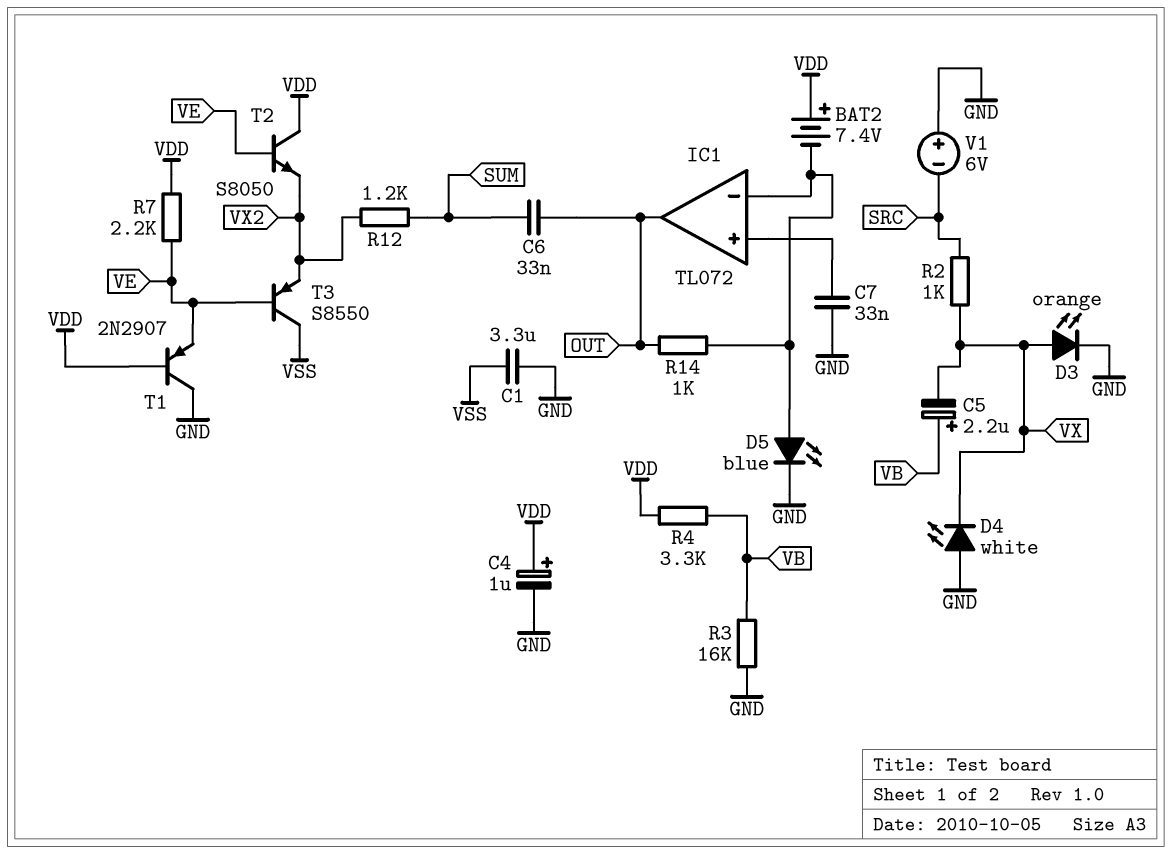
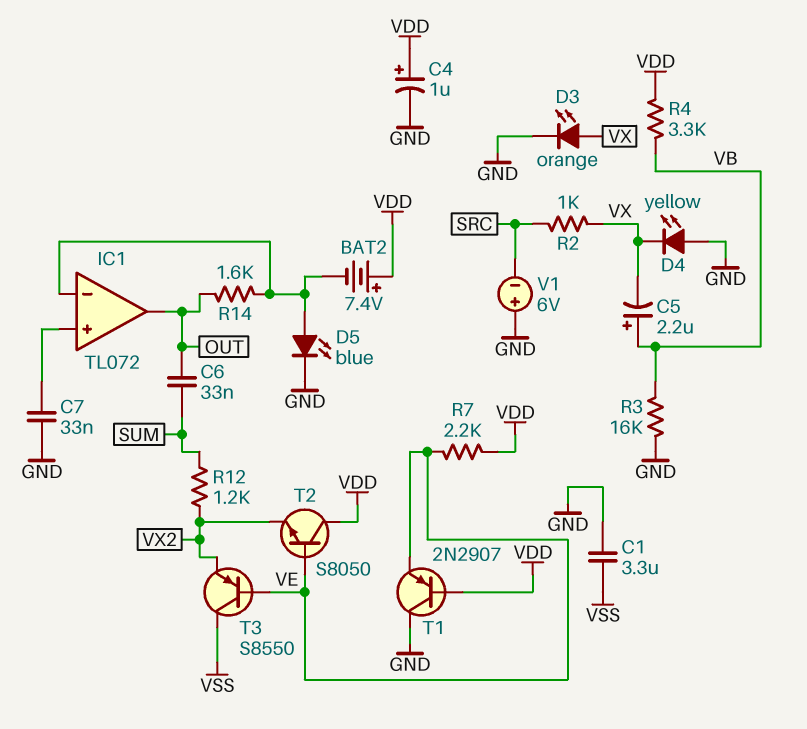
D4: LED white (A GND, K VX) -> LED yellow (A GND, K VX)
R14: 1k (IC1/in-, OUT) -> 1.6k (IC1/in-, OUT)

